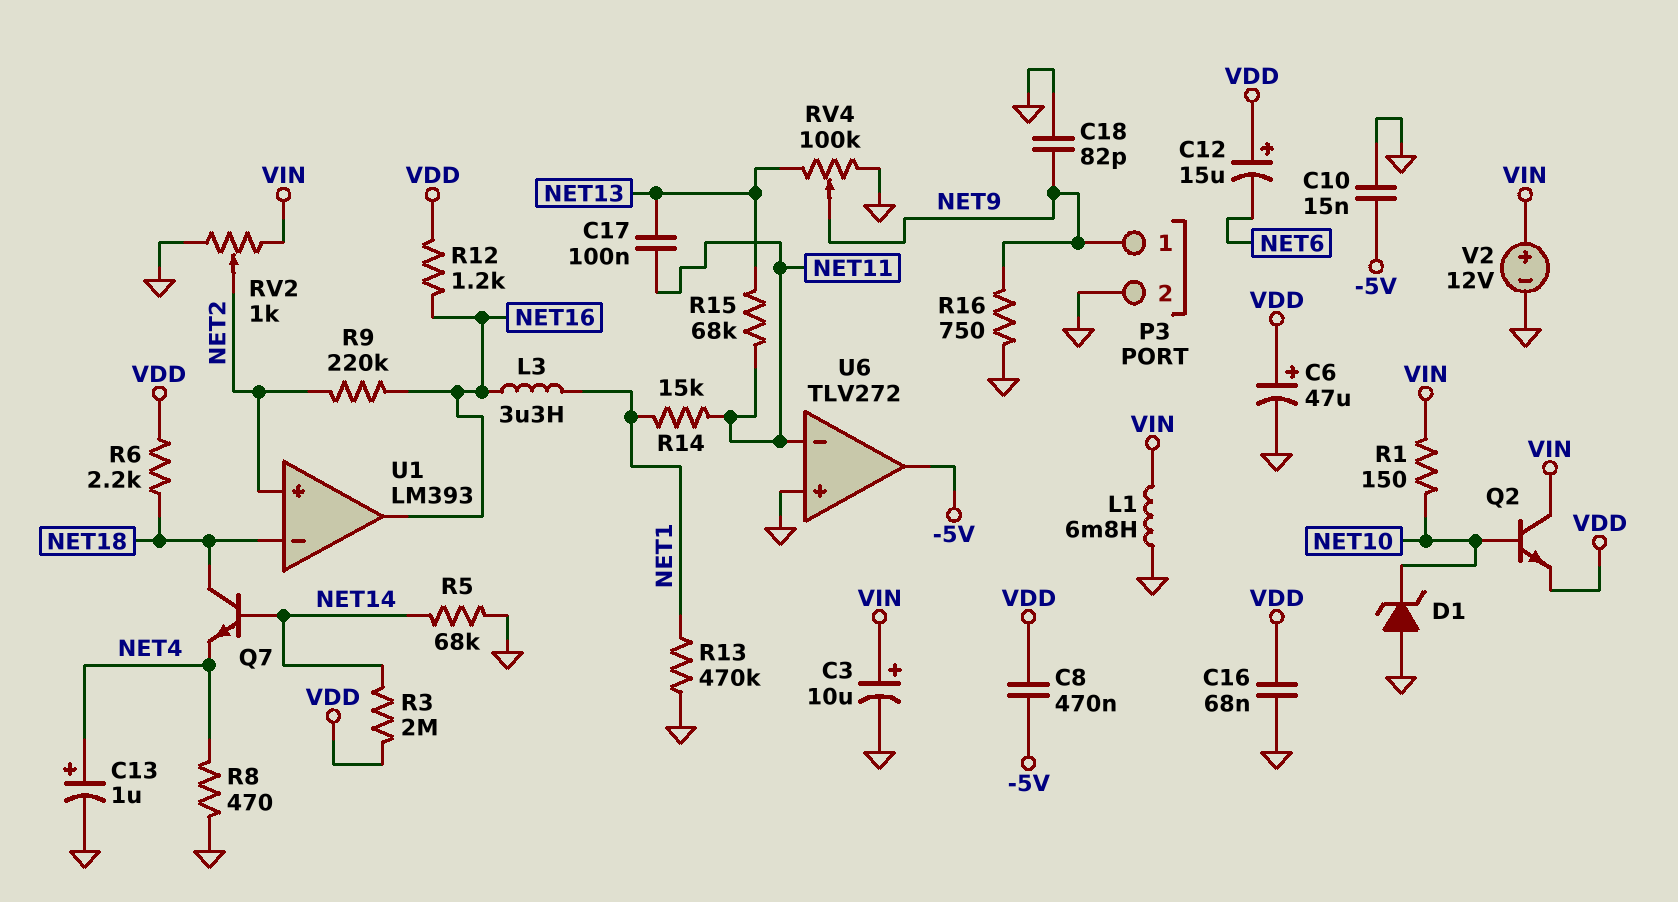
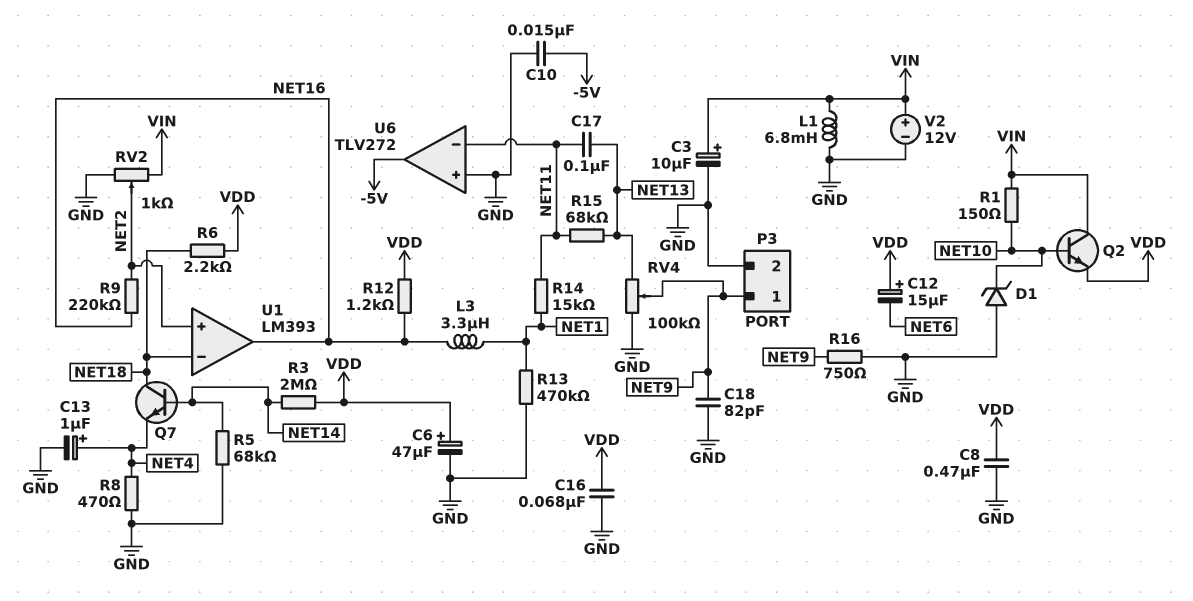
C8: 470nF (-5V, VDD) -> 470nF (GND, VDD)

